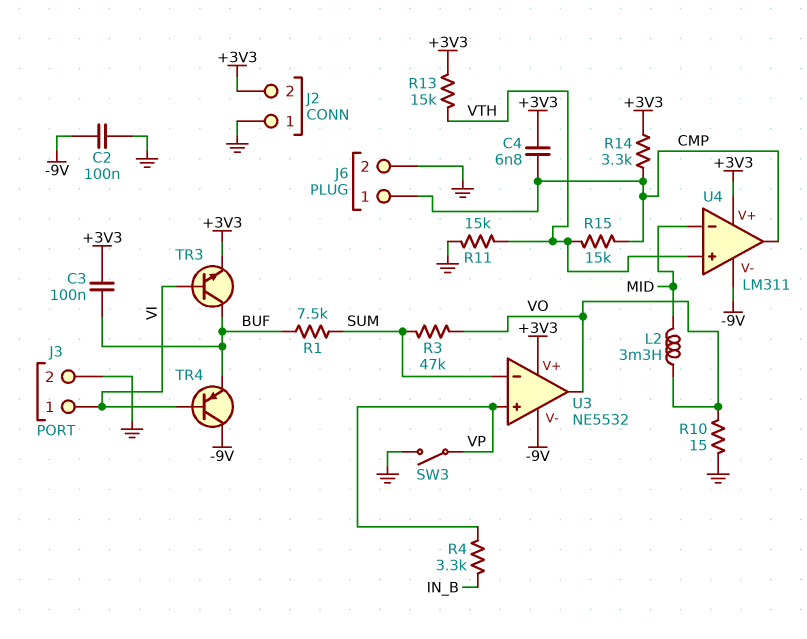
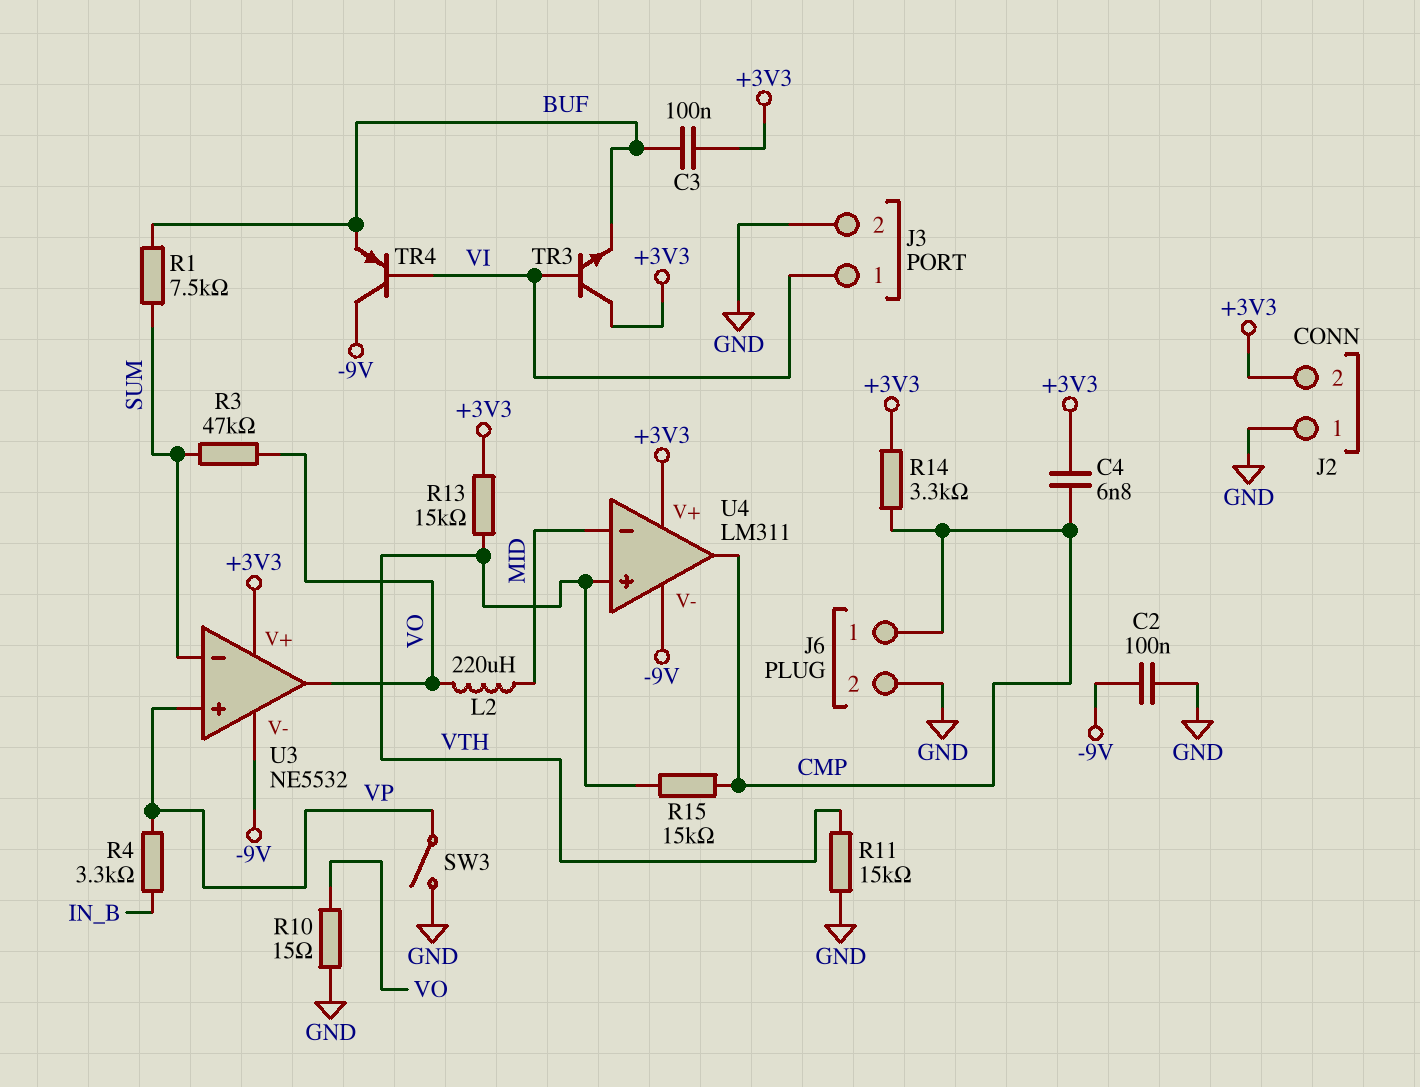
L2: 3.3mH (MID, VO) -> 220uH (MID, VO)
TR3: NPN (B VI, C BUF, E +3V3) -> NPN (B VI, C +3V3, E BUF)

